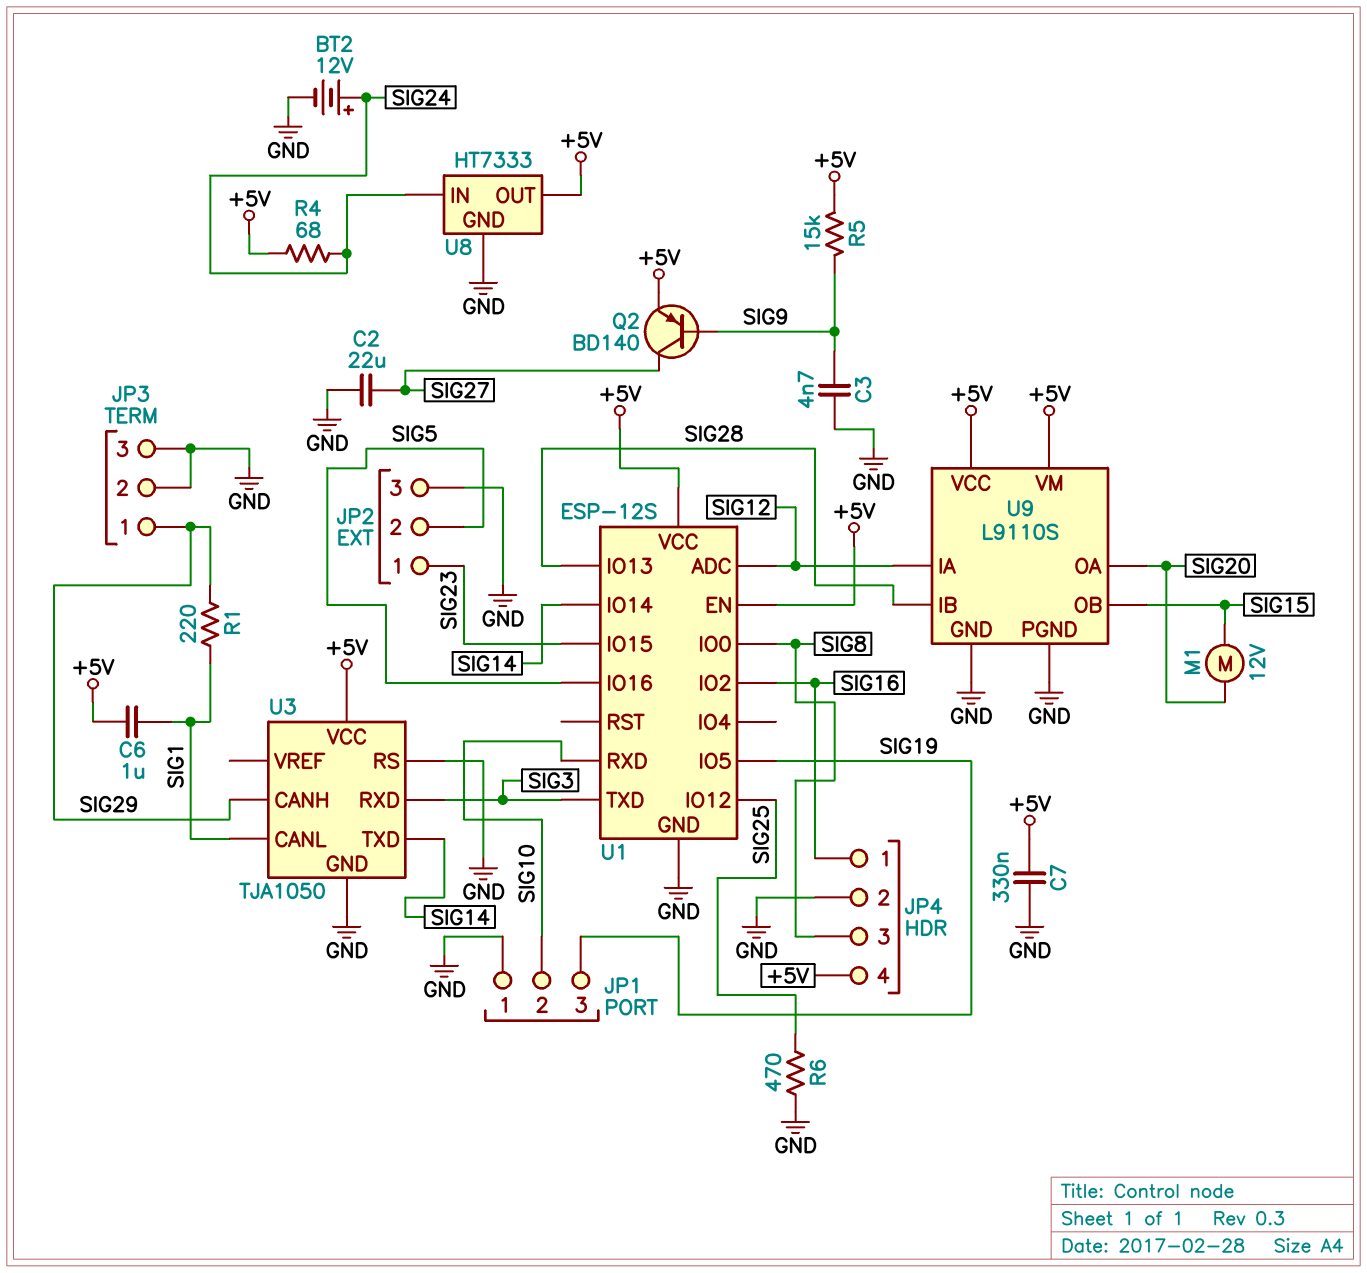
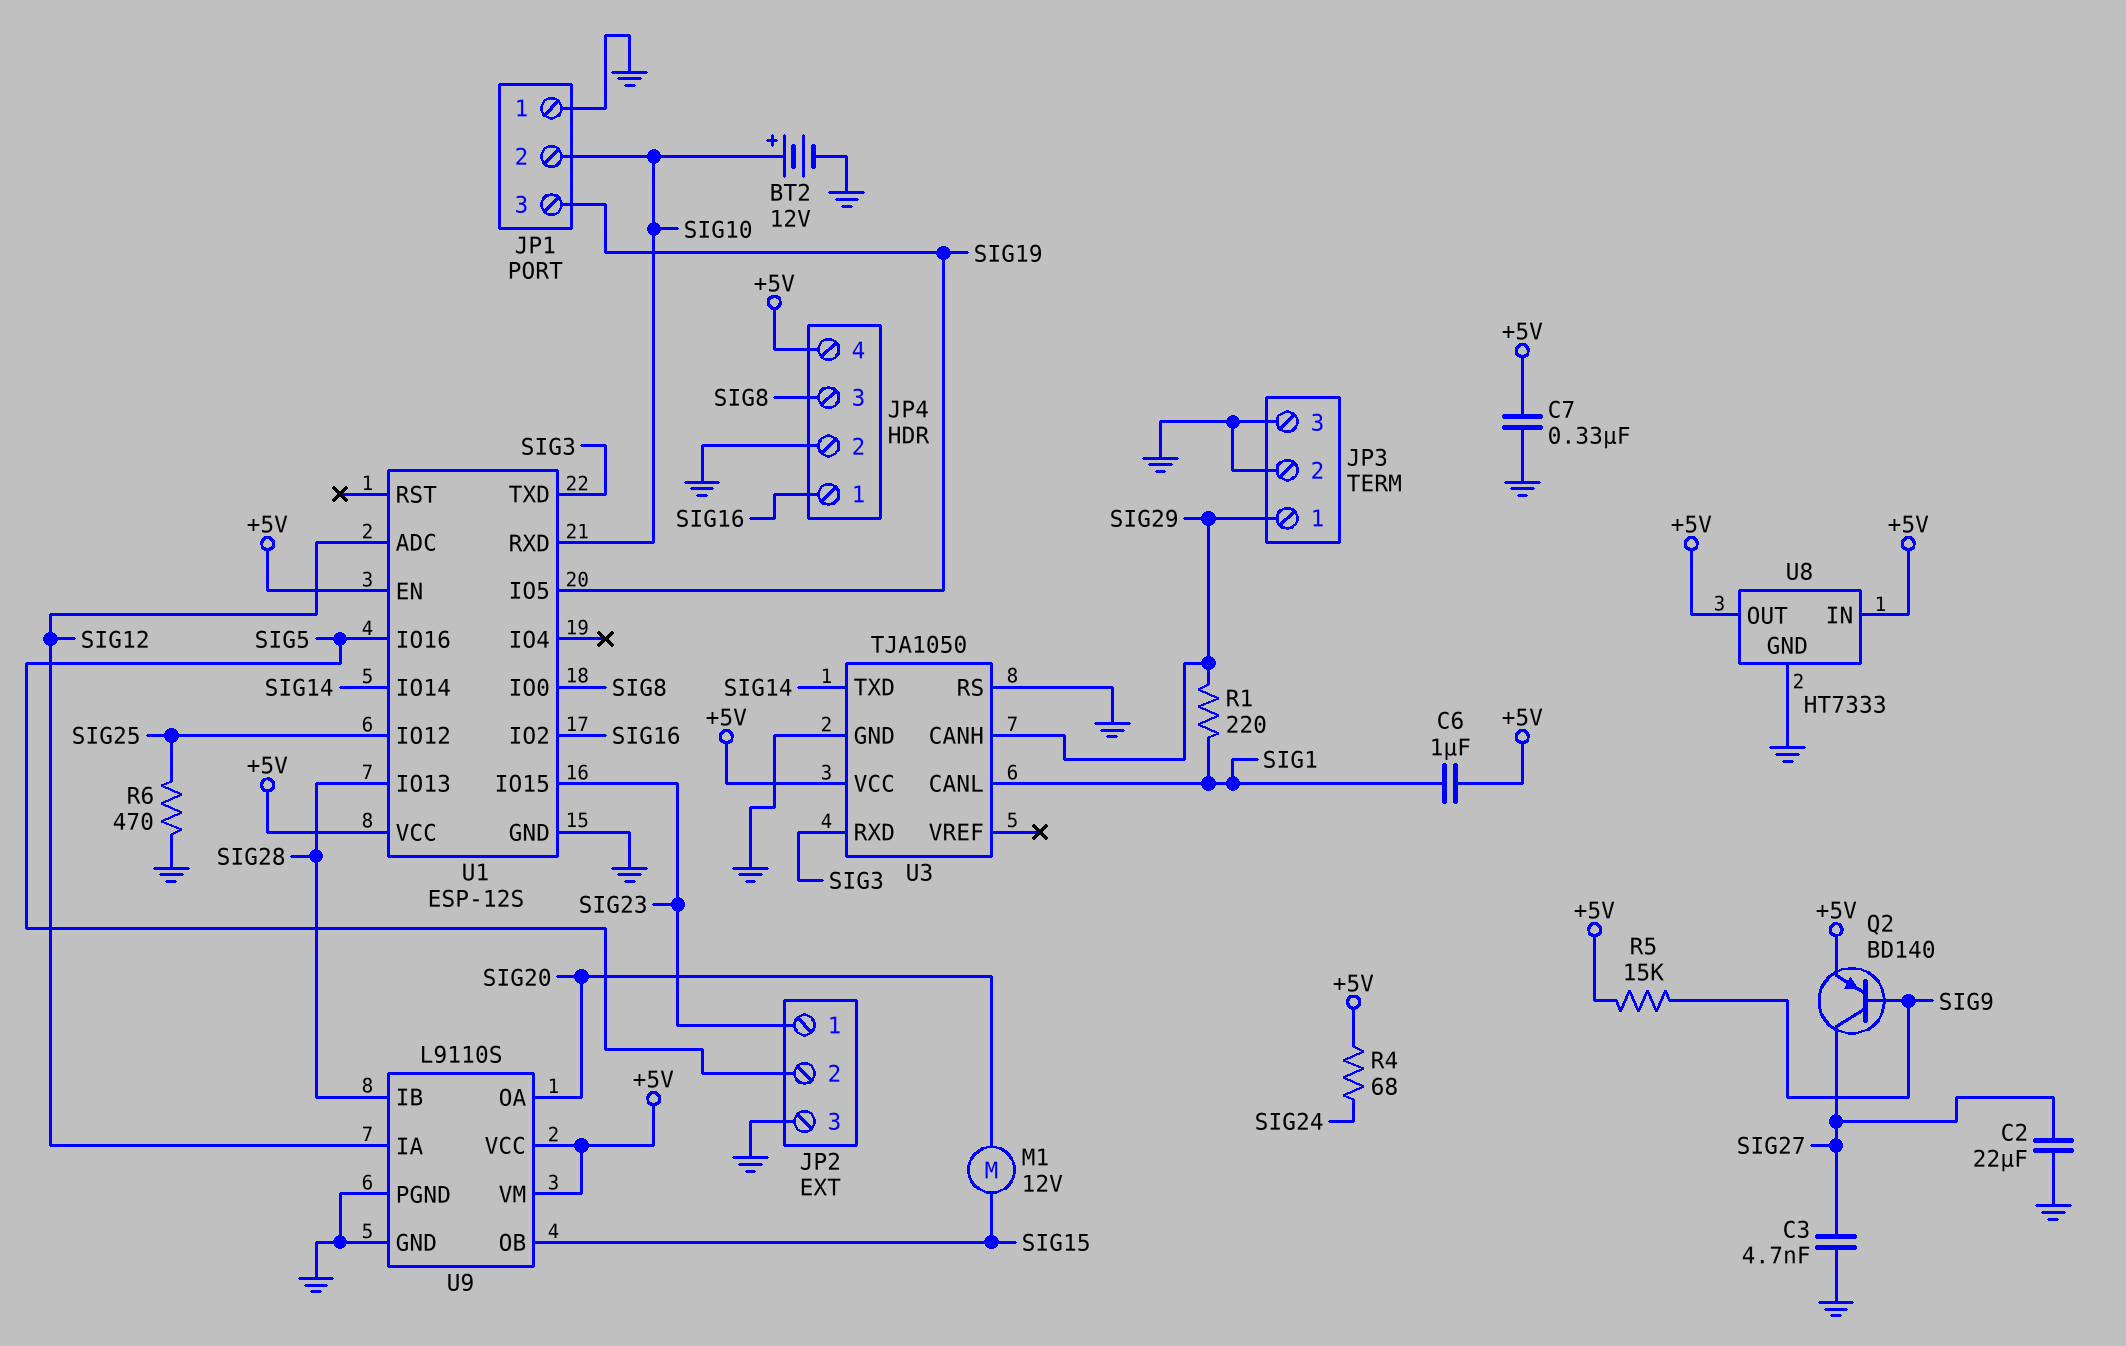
BT2: 12V (plus SIG24, minus GND) -> 12V (plus SIG10, minus GND)
C3: 4.7nF (GND, SIG9) -> 4.7nF (GND, SIG27)
U8 pin IN: SIG24 -> +5V

